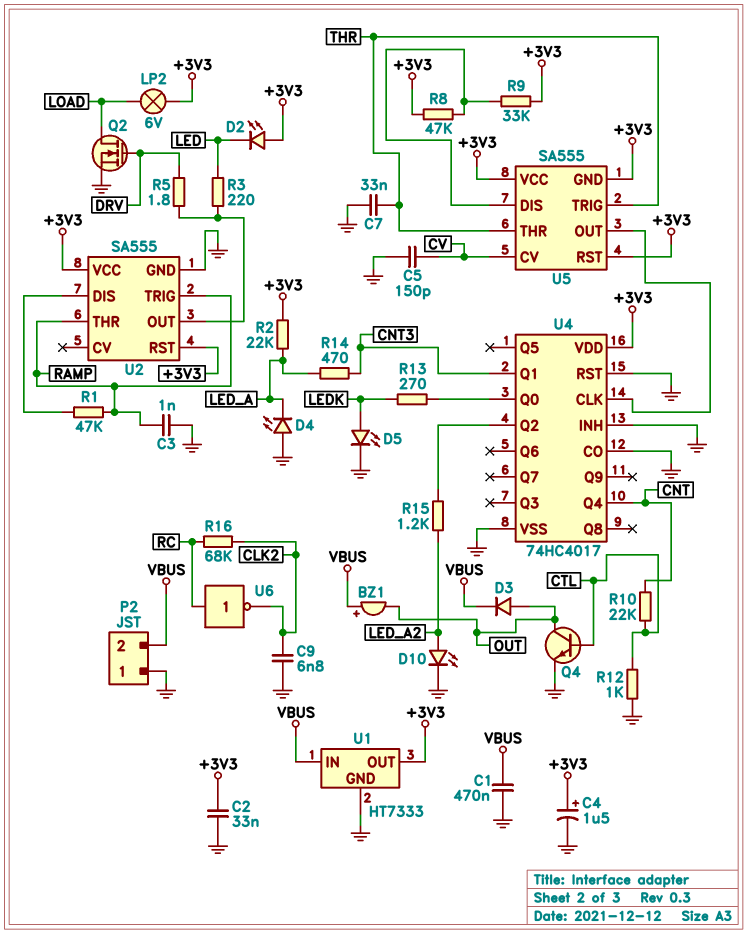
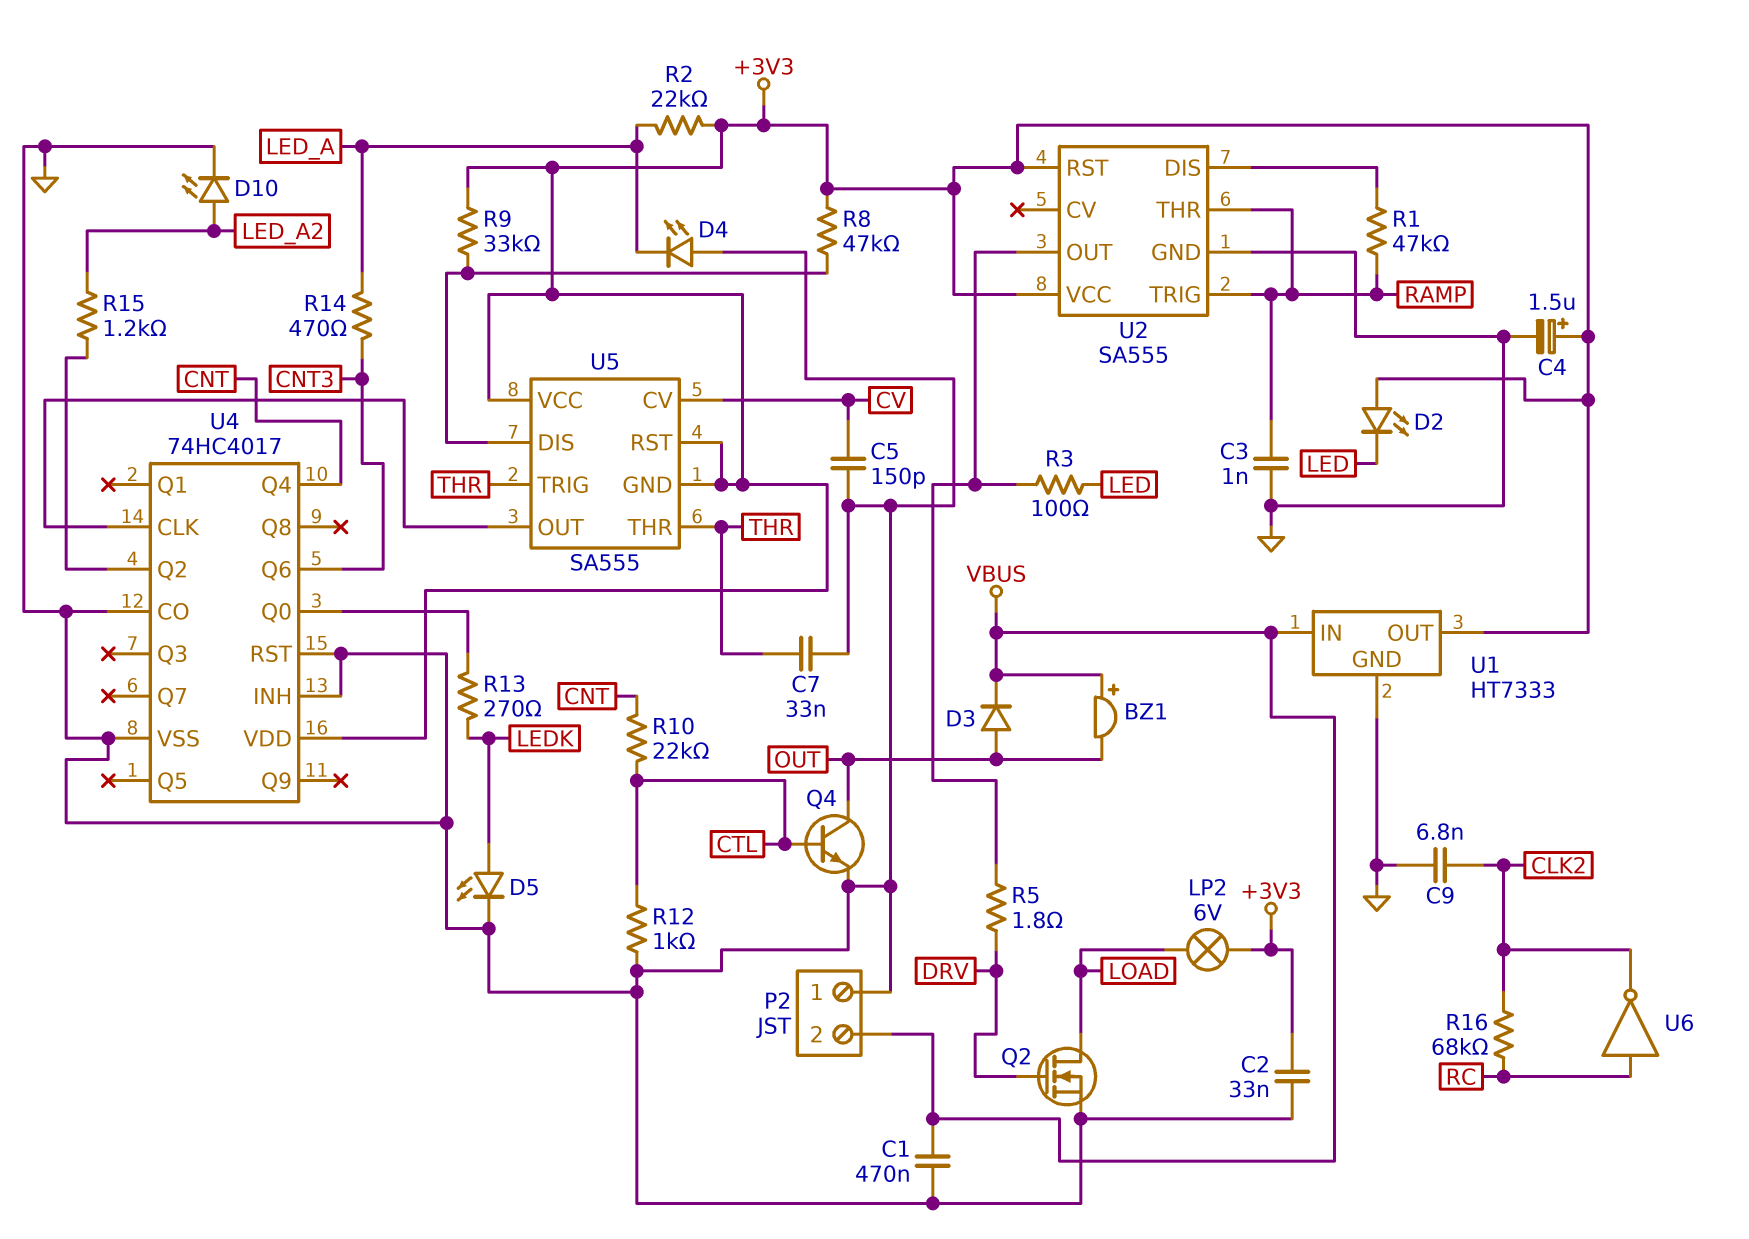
R3: 220 (LED, U2/OUT) -> 100 (LED, U2/OUT)
U4 pin Q1: CNT3 -> none
U4 pin Q6: none -> CNT3

